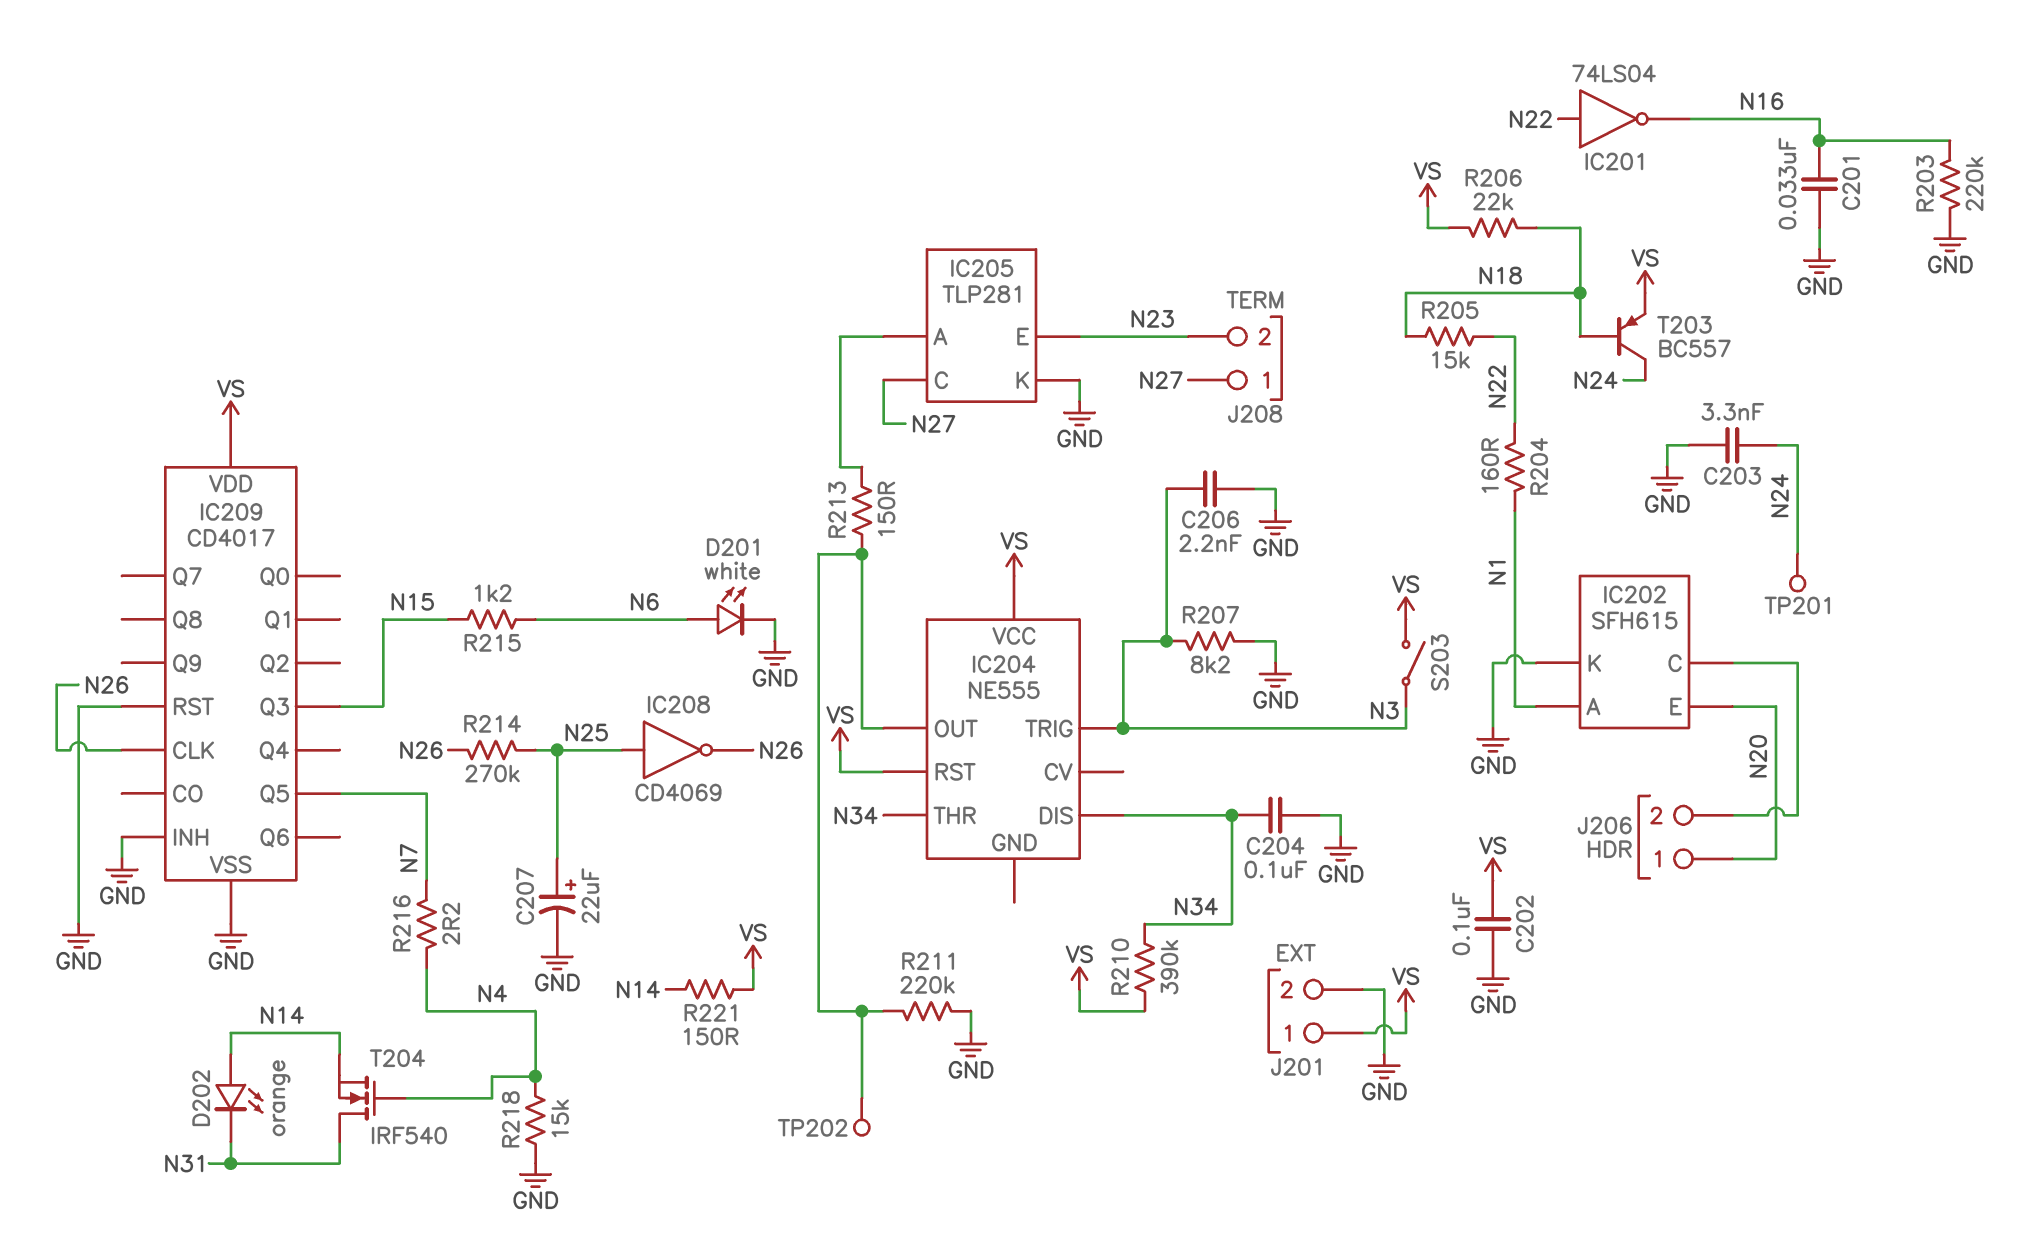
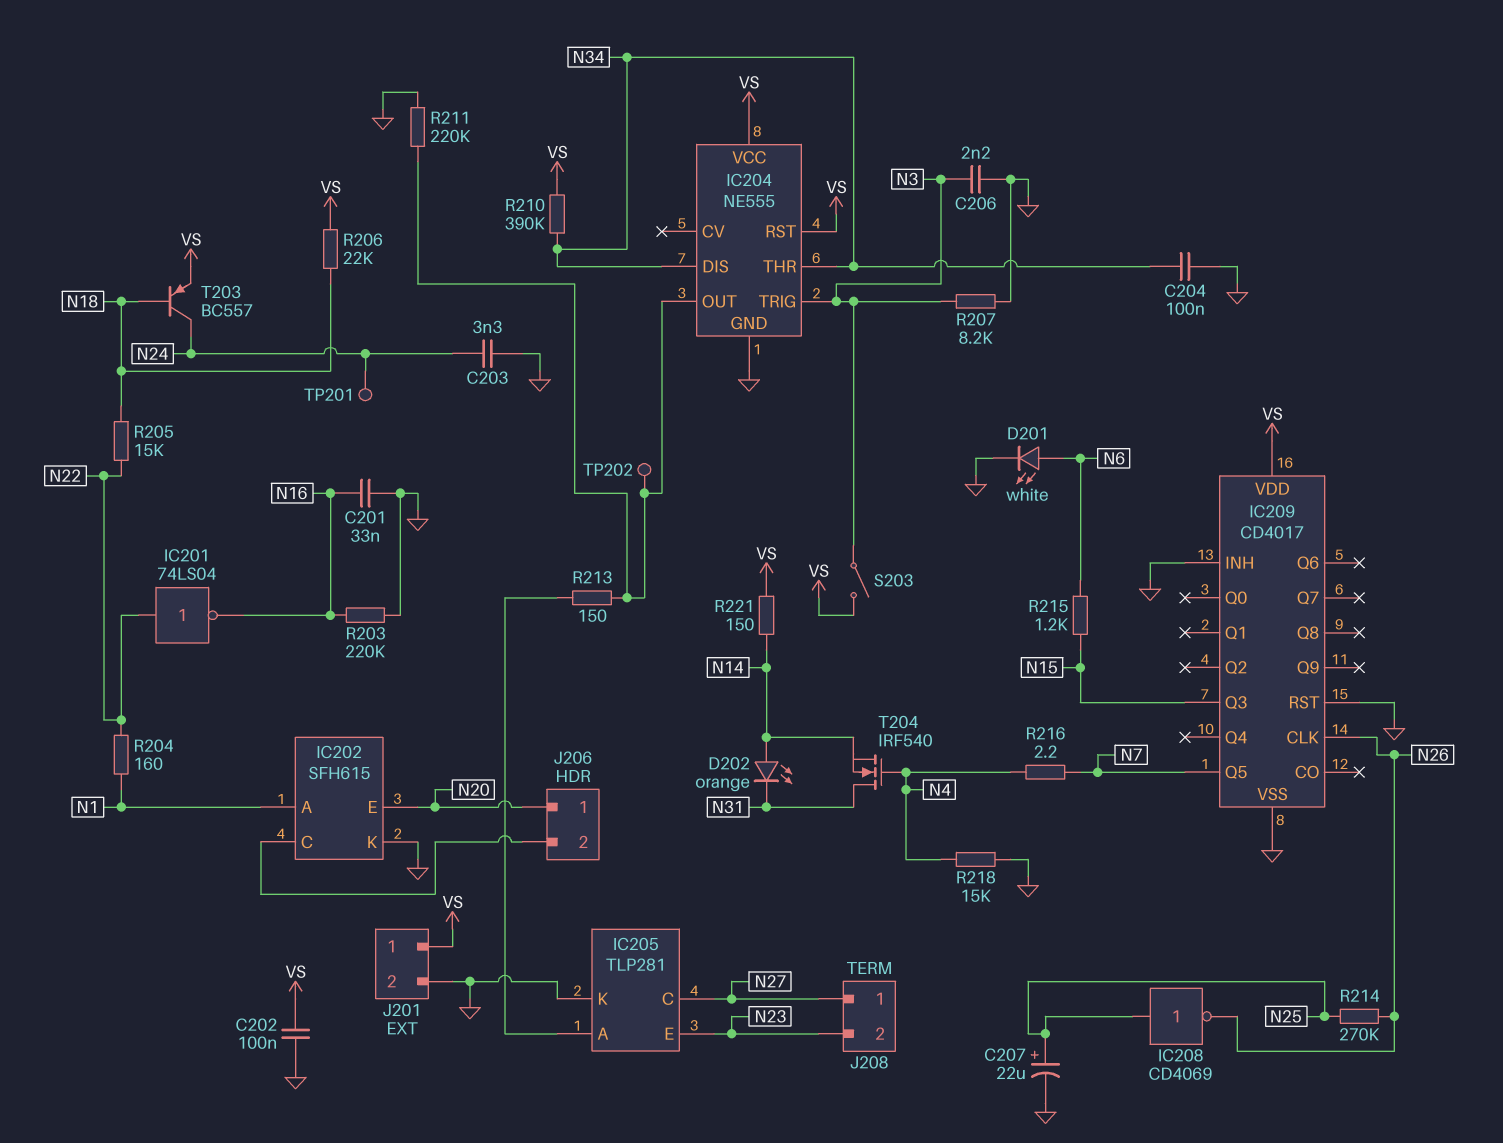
IC204 pin GND: none -> GND

